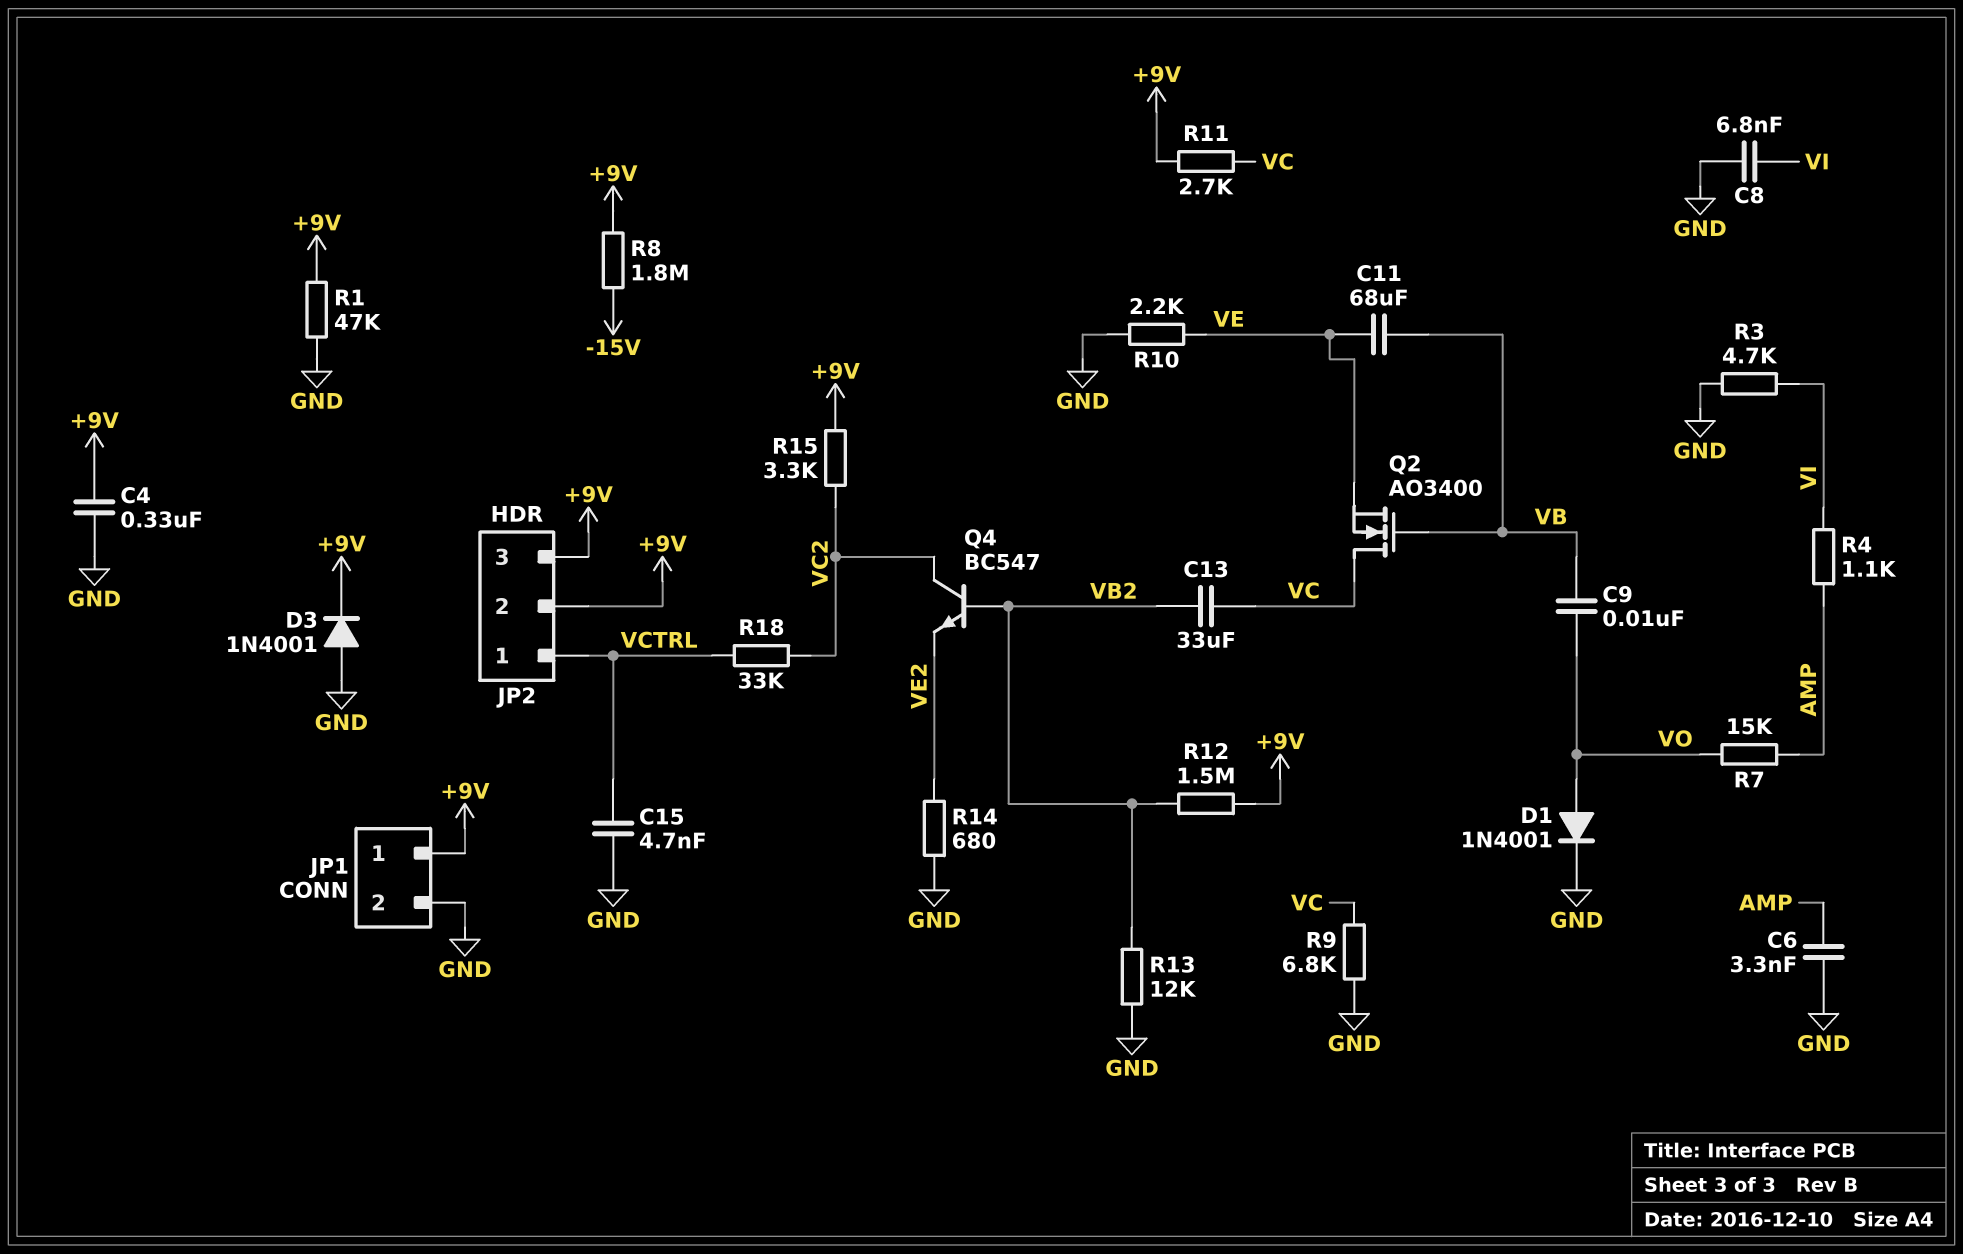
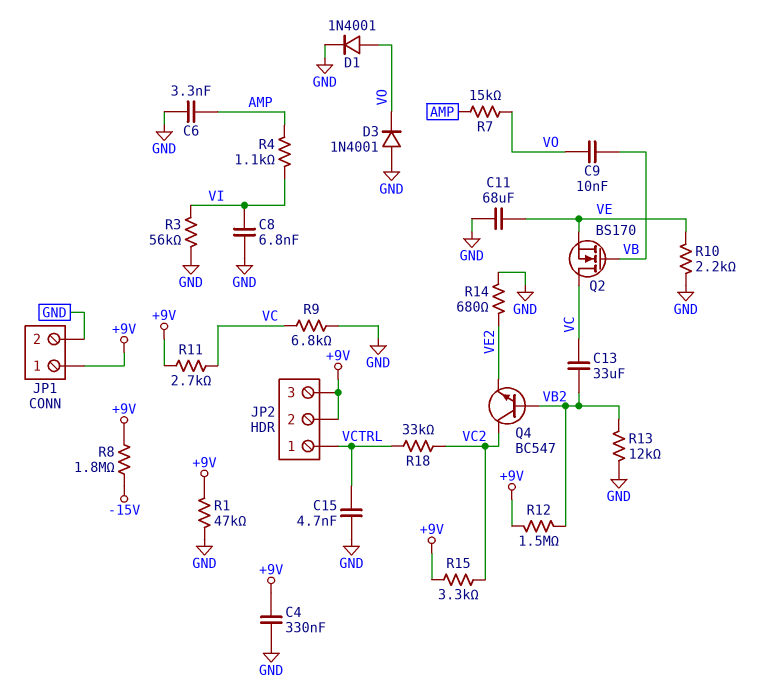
C11: 68uF (VB, VE) -> 68uF (GND, VE)
D3: diode 1N4001 (A GND, K +9V) -> diode 1N4001 (A GND, K VO)
Q2: NMOS AO3400 (G VB, D VC, S VE) -> NMOS BS170 (G VB, D VC, S VE)
R3: 4.7k (GND, VI) -> 56k (GND, VI)

